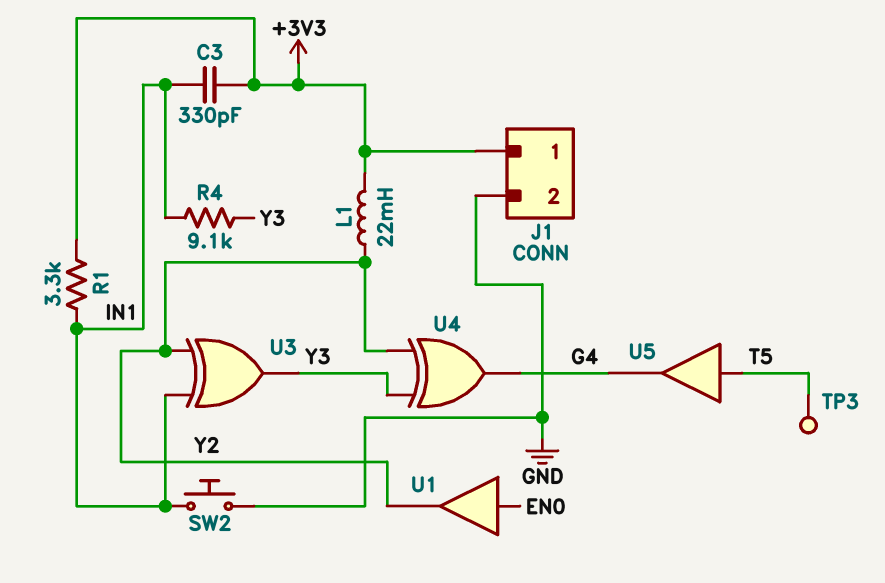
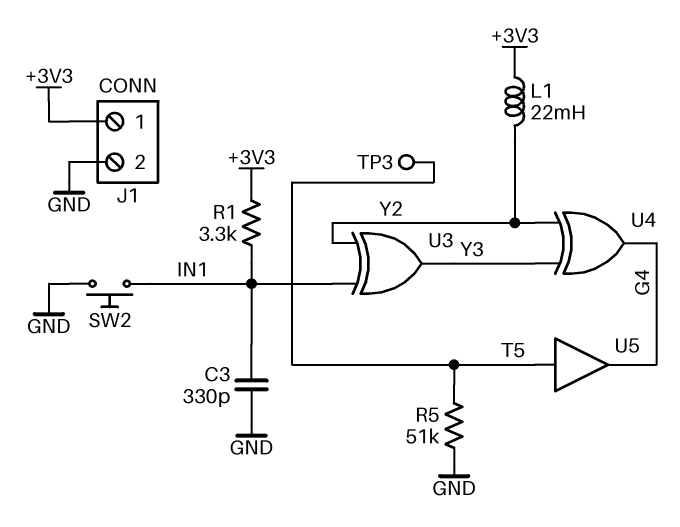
C3: 330pF (+3V3, IN1) -> 330pF (GND, IN1)
R4: 9.1k (IN1, Y3) -> none
R5: none -> 51k (GND, T5)
U1: buffer (in EN0, out Y2) -> none

